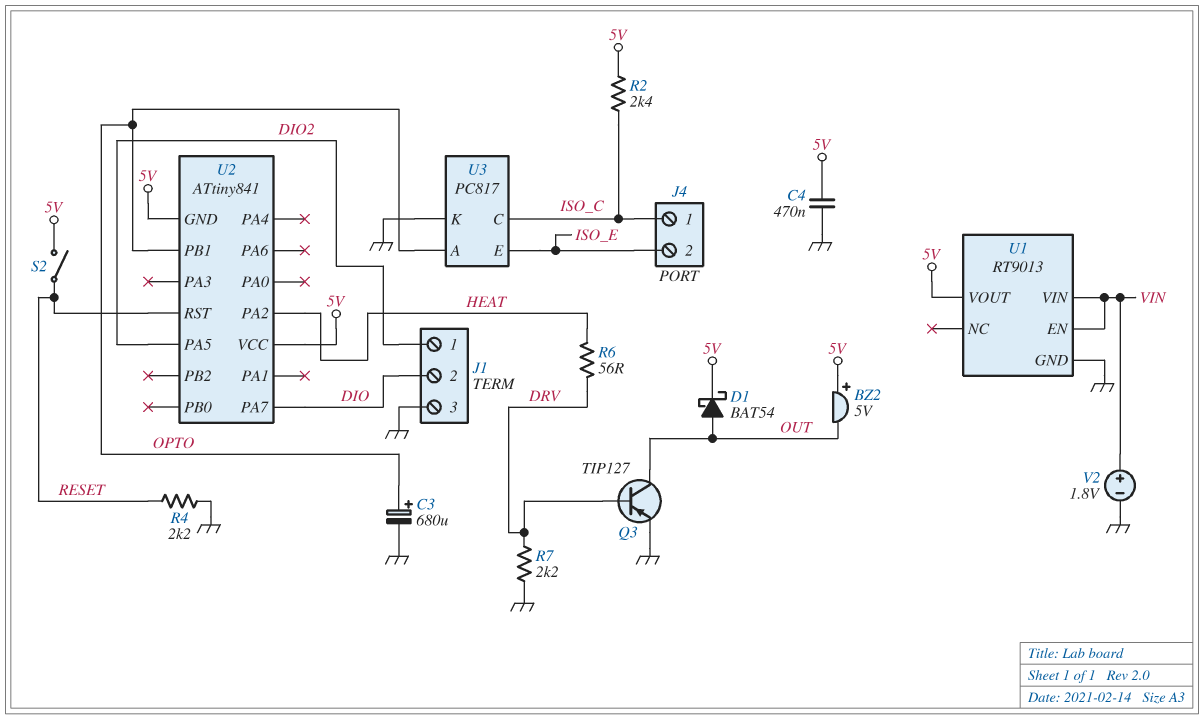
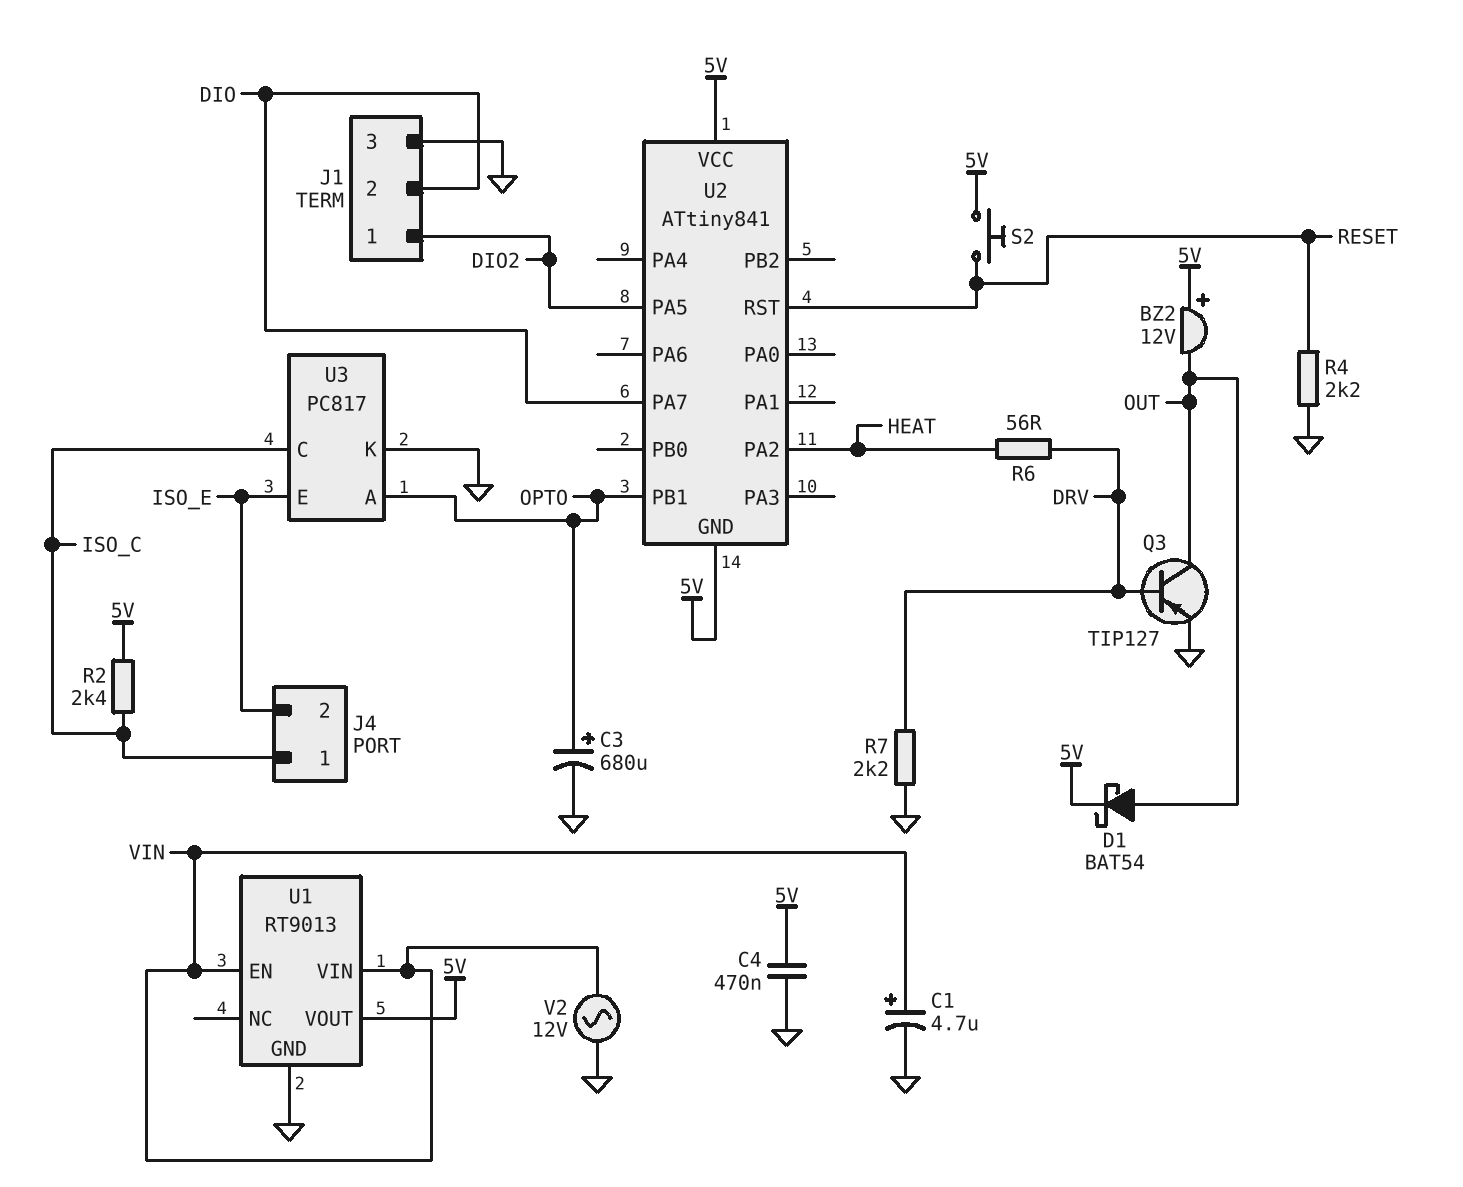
BZ2: buzzer 5V (plus 5V, minus OUT) -> buzzer 12V (plus 5V, minus OUT)
C1: none -> 4.7uF (plus VIN, minus GND)
S2: switch (5V, RESET) -> button (5V, RESET)
V2: 1.8V (plus VIN, minus GND) -> AC 12V (GND, VIN)

